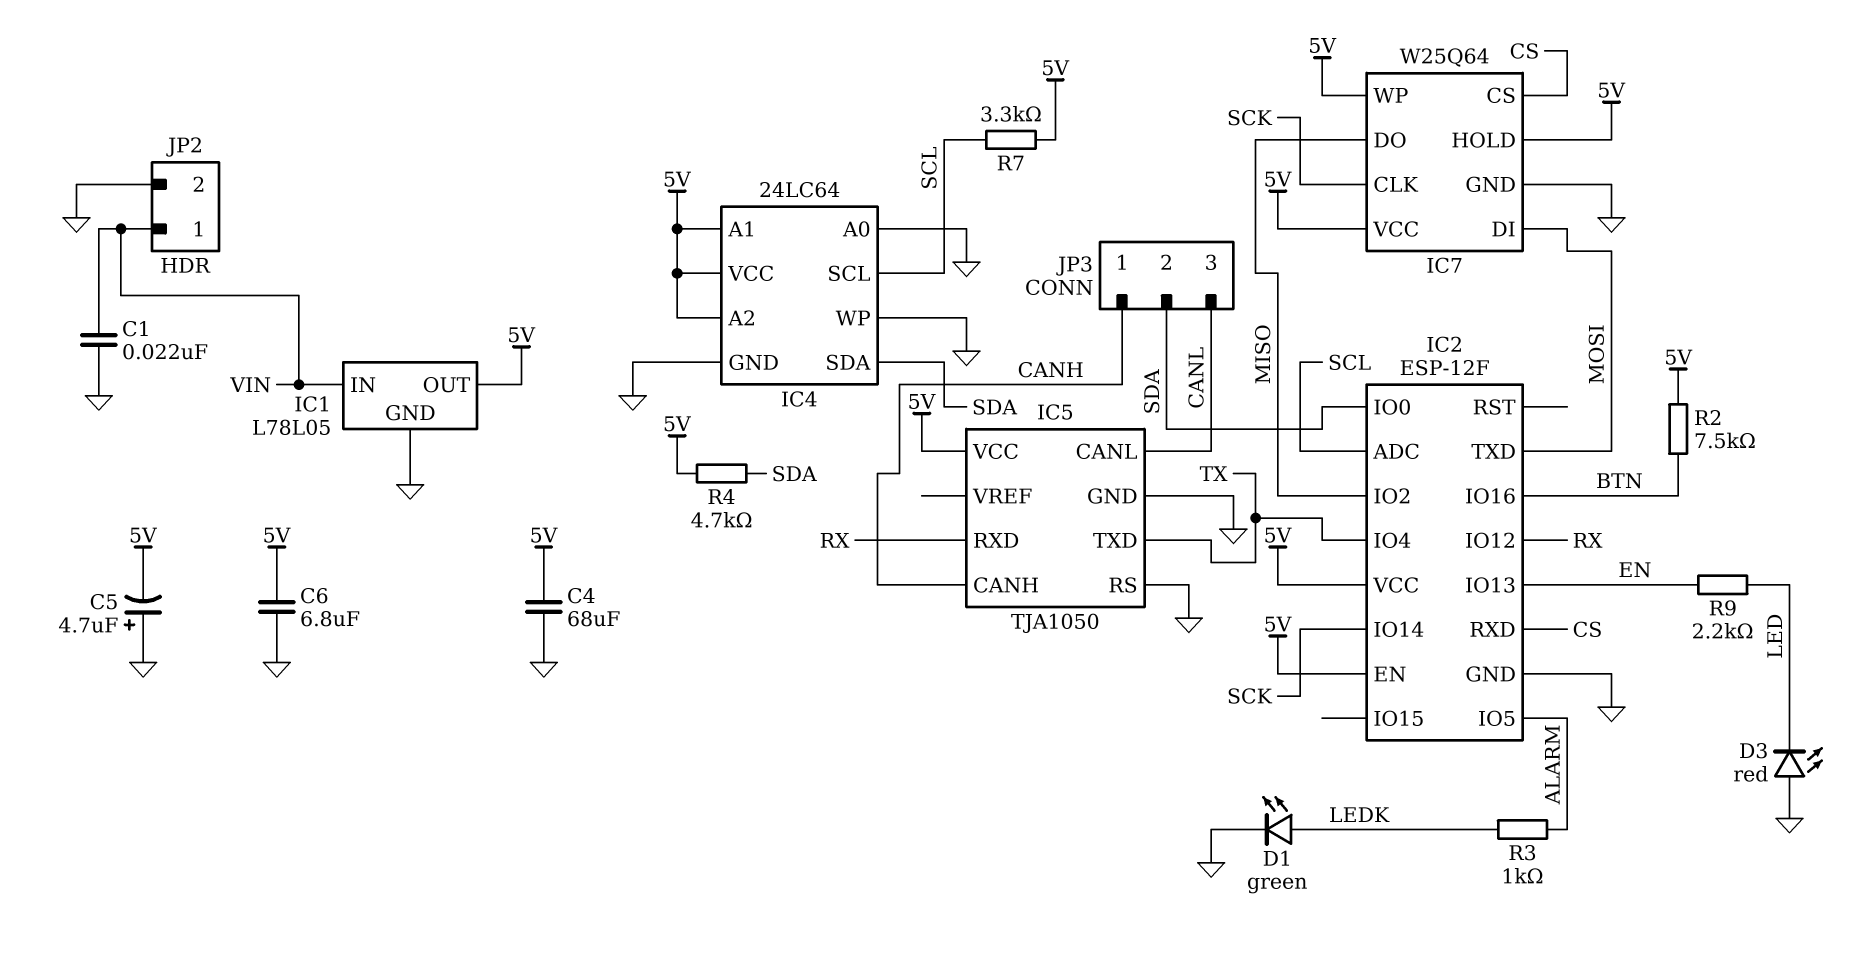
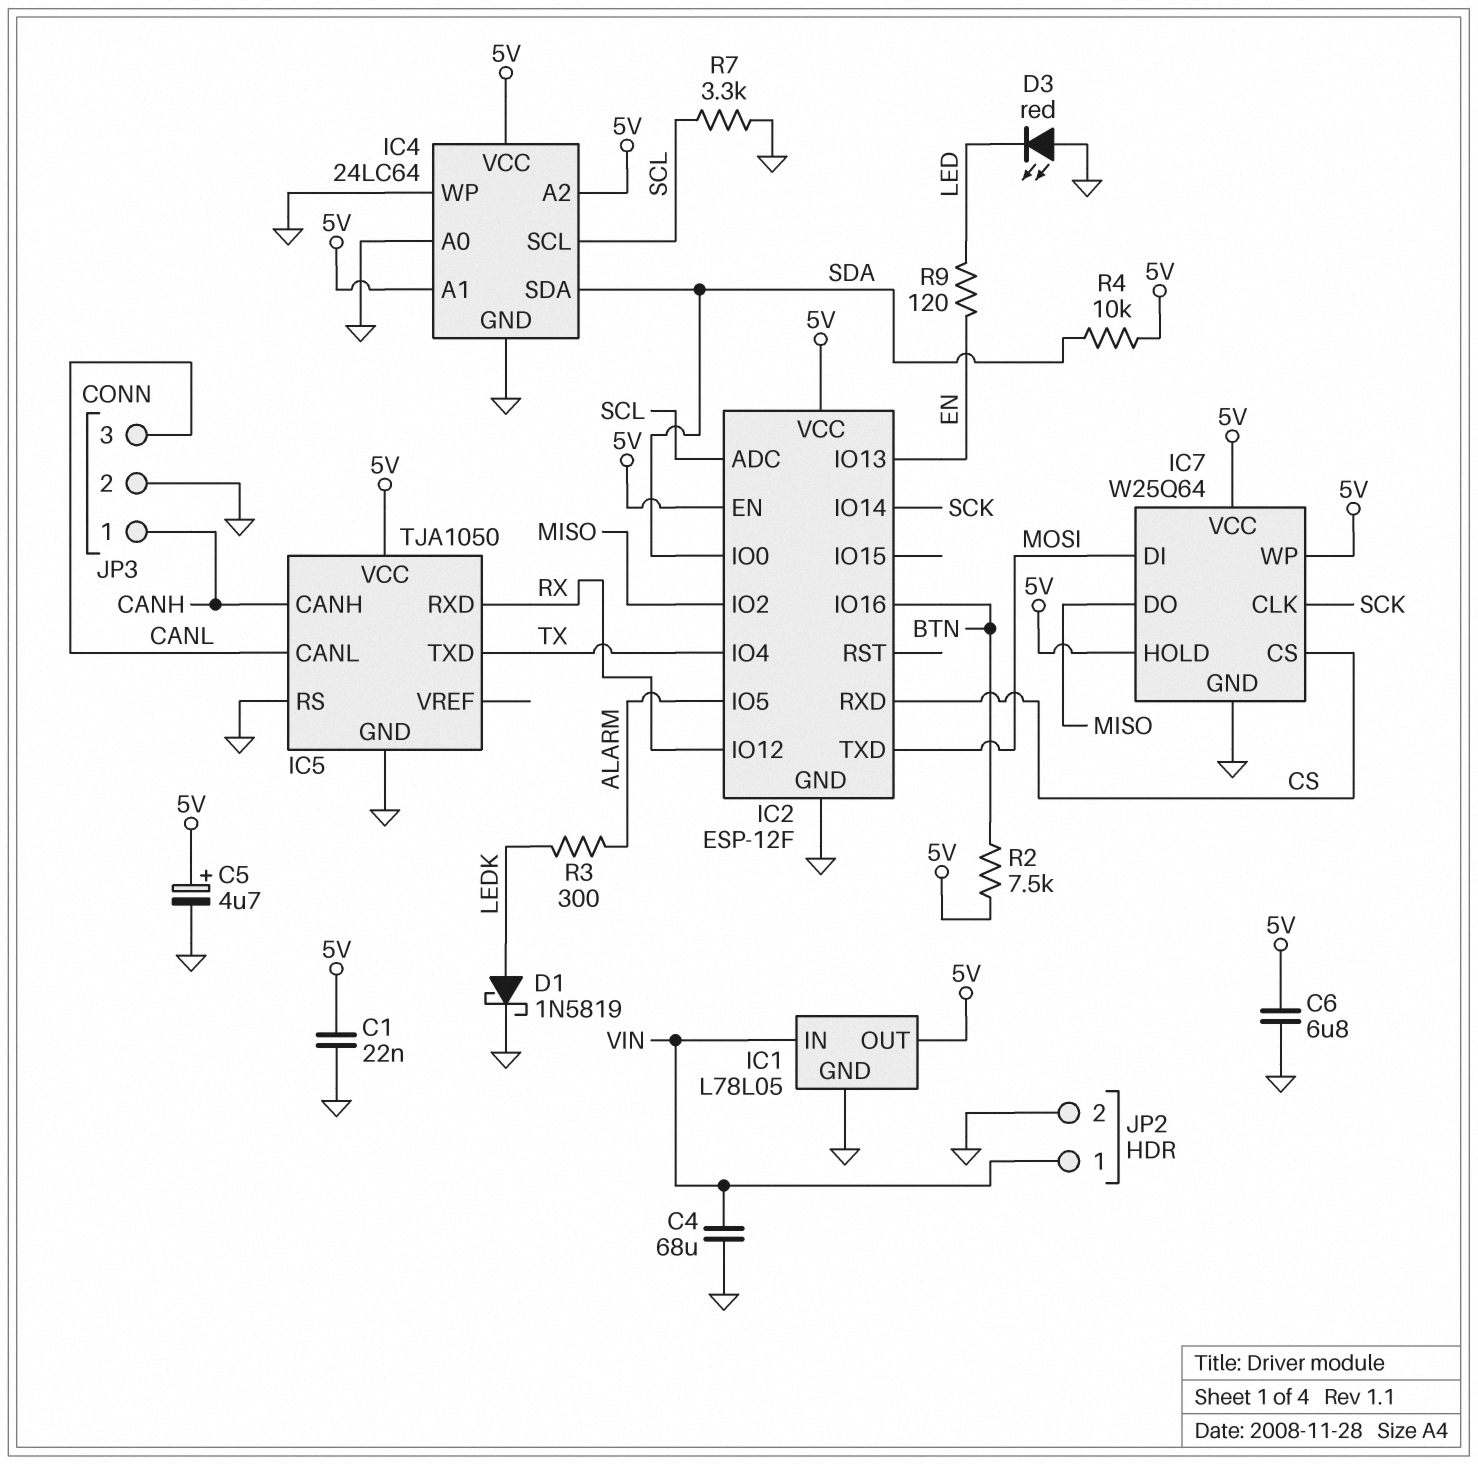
C1: 22nF (GND, VIN) -> 22nF (5V, GND)
C4: 68uF (5V, GND) -> 68uF (GND, VIN)
C5: 4.7uF (plus GND, minus 5V) -> 4.7uF (plus 5V, minus GND)
D1: LED green (A LEDK, K GND) -> schottky 1N5819 (A LEDK, K GND)
JP3 pin 2: SDA -> GND
R3: 1k (ALARM, LEDK) -> 300 (ALARM, LEDK)
R4: 4.7k (5V, SDA) -> 10k (5V, SDA)
R7: 3.3k (5V, SCL) -> 3.3k (GND, SCL)
R9: 2.2k (EN, LED) -> 120 (EN, LED)

